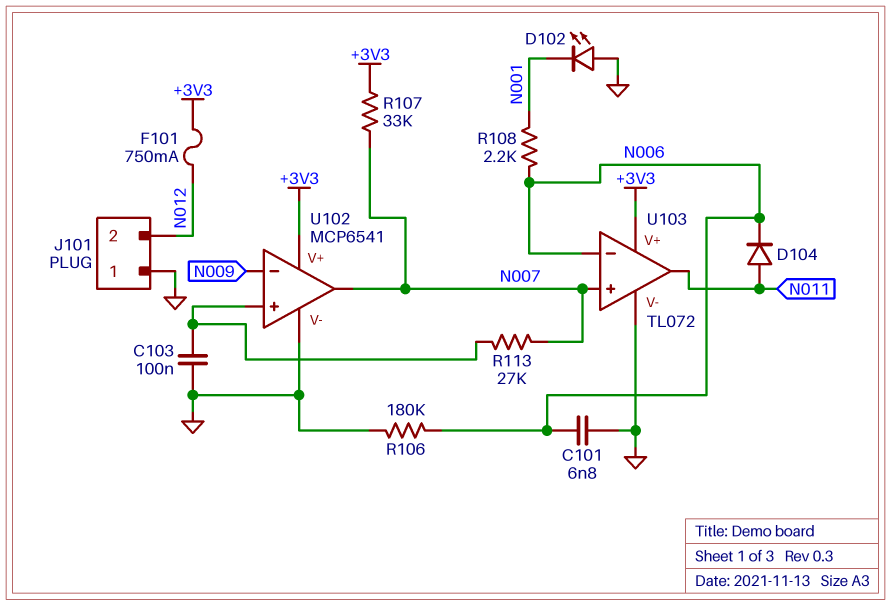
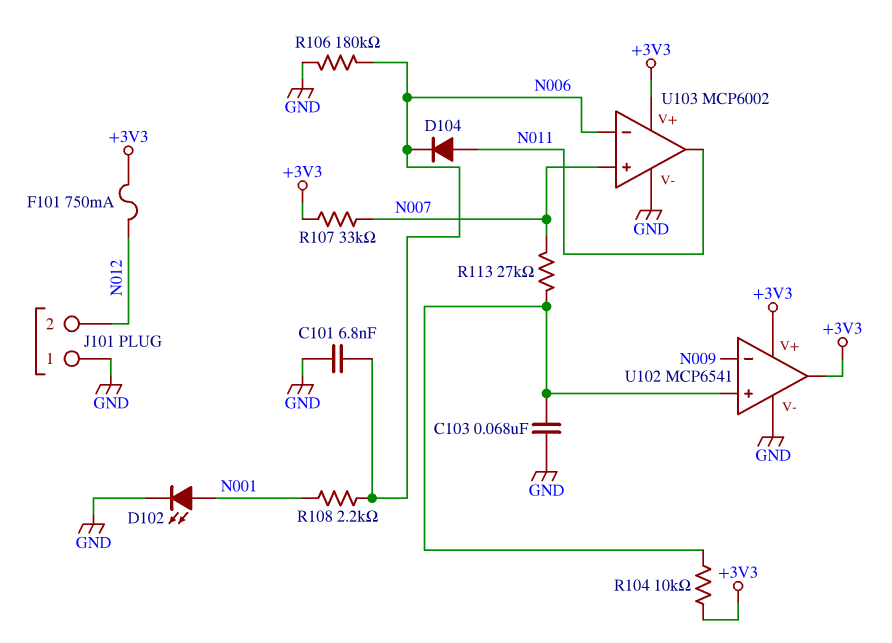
C103: 100nF (GND, U102/in+) -> 68nF (GND, U102/in+)
D102: LED (A GND, K N001) -> LED (A N001, K GND)
R104: none -> 10k (+3V3, U102/in+)
U102 pin out: N007 -> +3V3
U103: TL072 -> MCP6002

